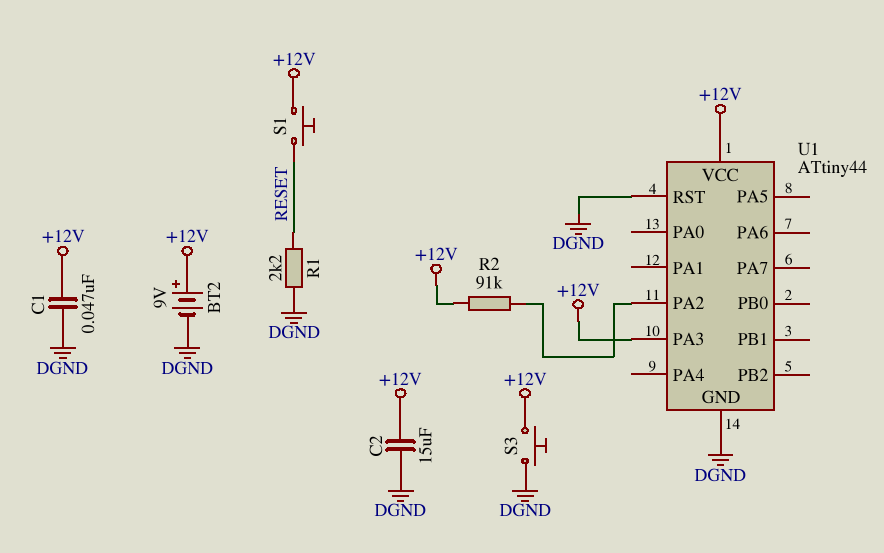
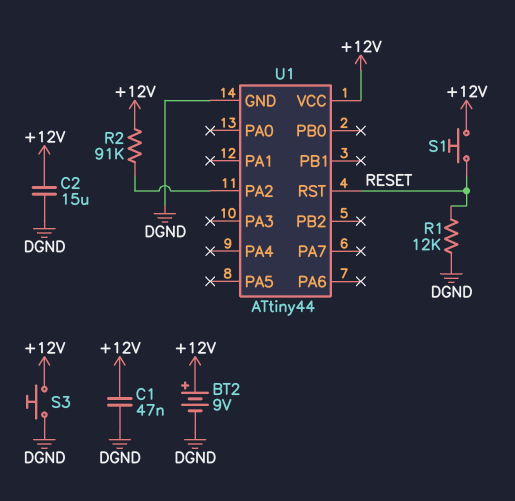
R1: 2.2k (DGND, RESET) -> 12k (DGND, RESET)
U1 pin PA3: +12V -> none
U1 pin RST: DGND -> RESET

